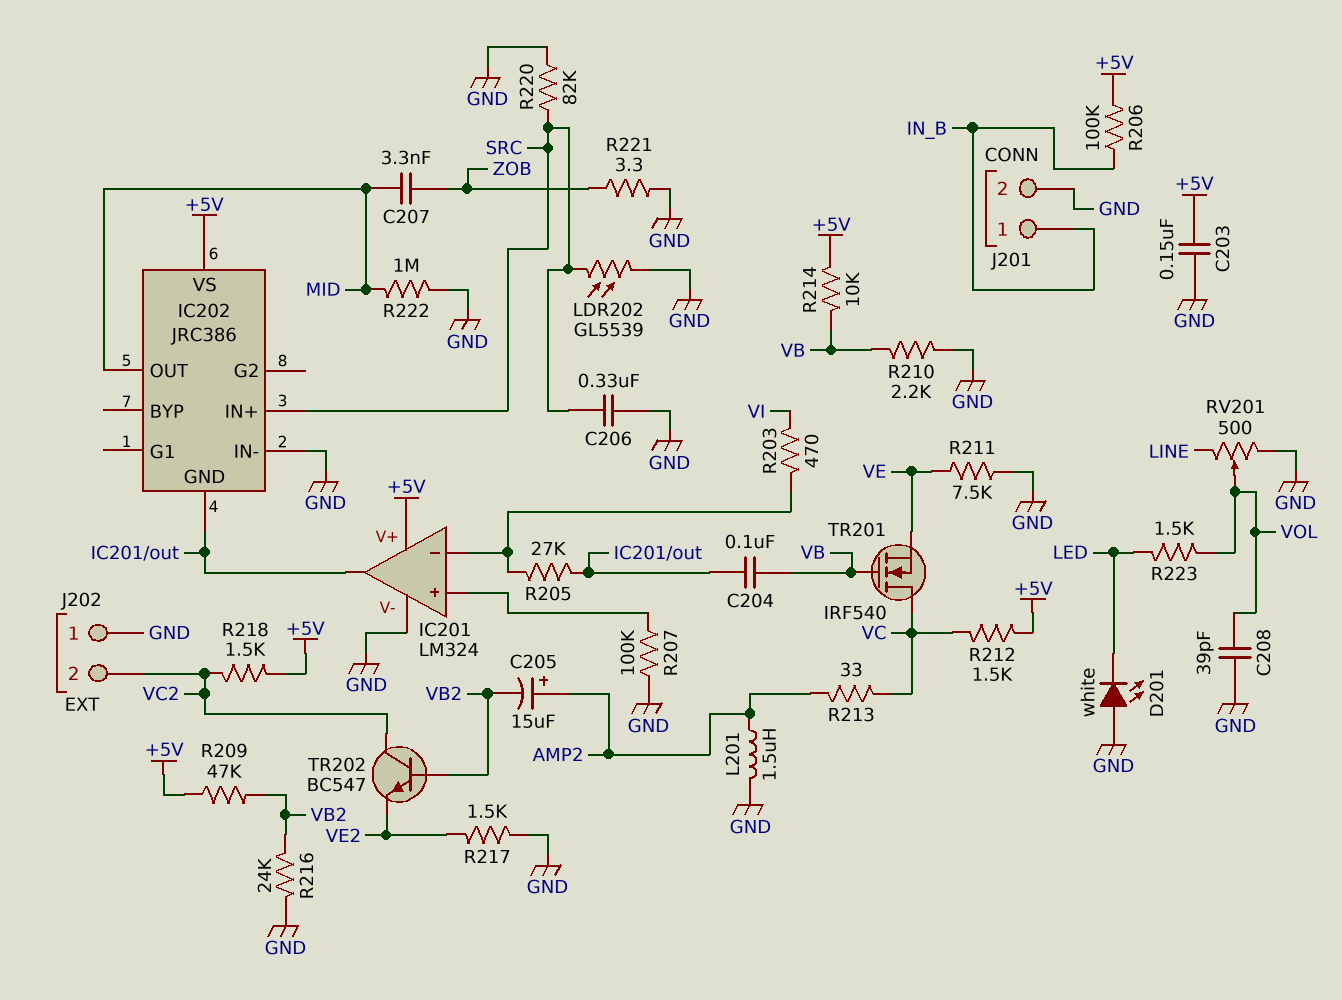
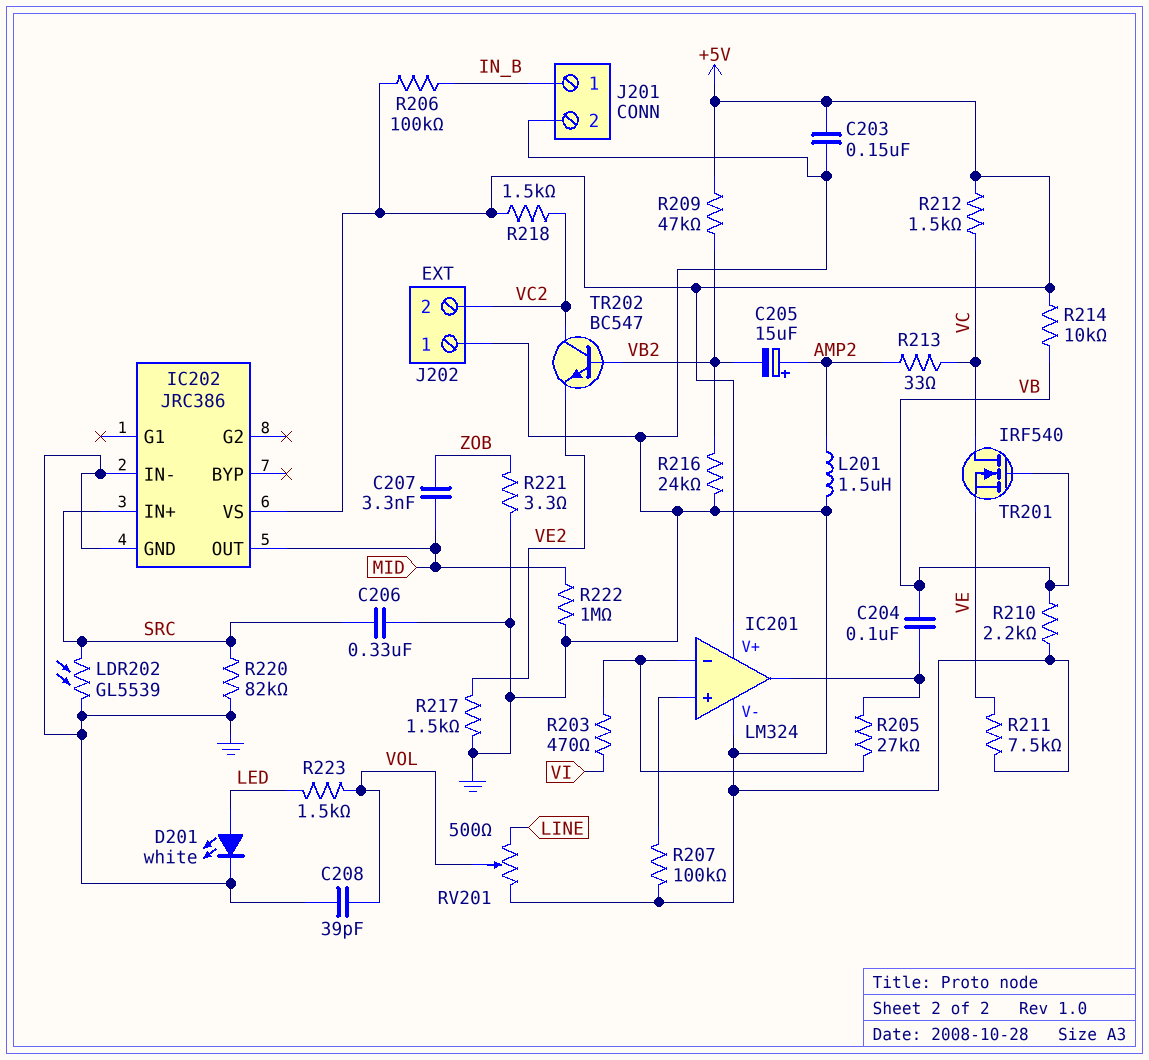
D201: LED white (A GND, K LED) -> LED white (A LED, K GND)
IC202 pin GND: IC201/out -> GND

